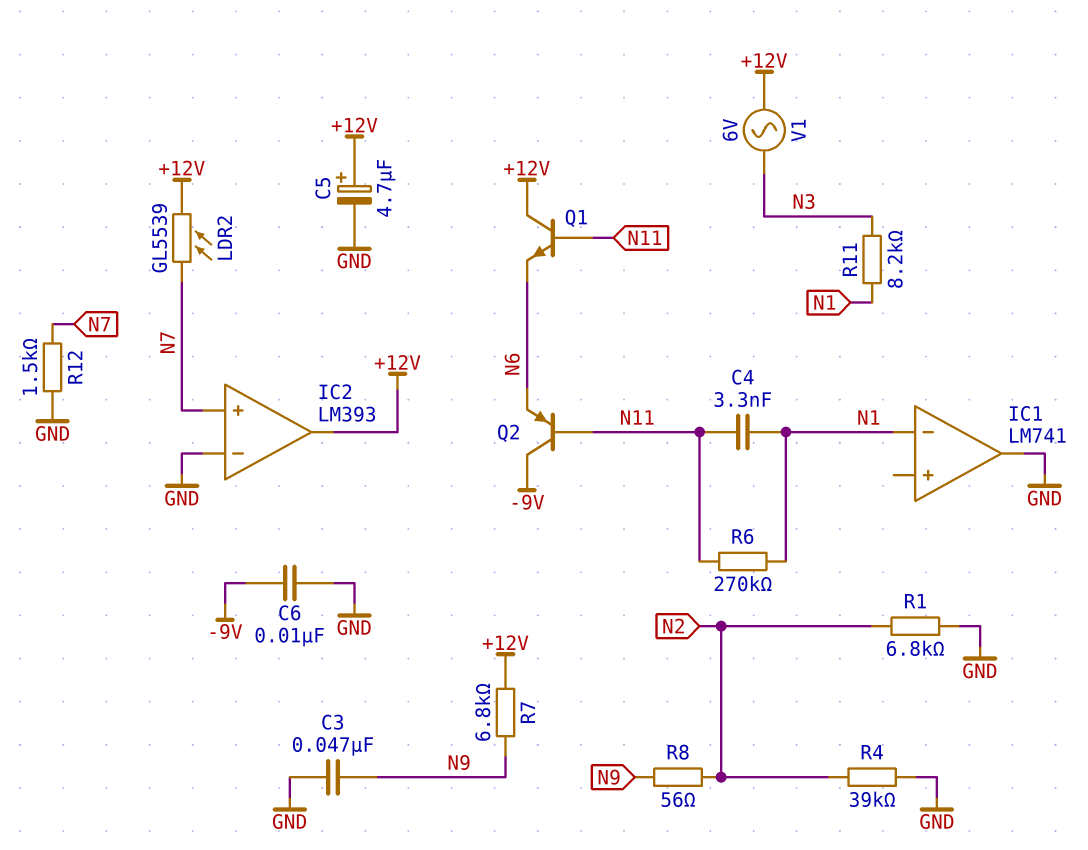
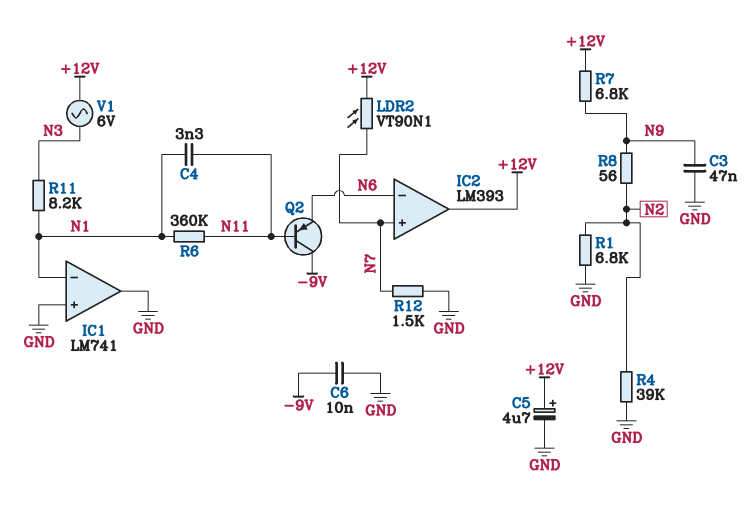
IC1 pin in+: none -> GND
IC2 pin in-: GND -> N6
LDR2: GL5539 (+12V, N7) -> VT90N1 (+12V, N7)
Q1: NPN (B N11, C +12V, E N6) -> none
R6: 270k (N1, N11) -> 360k (N1, N11)

